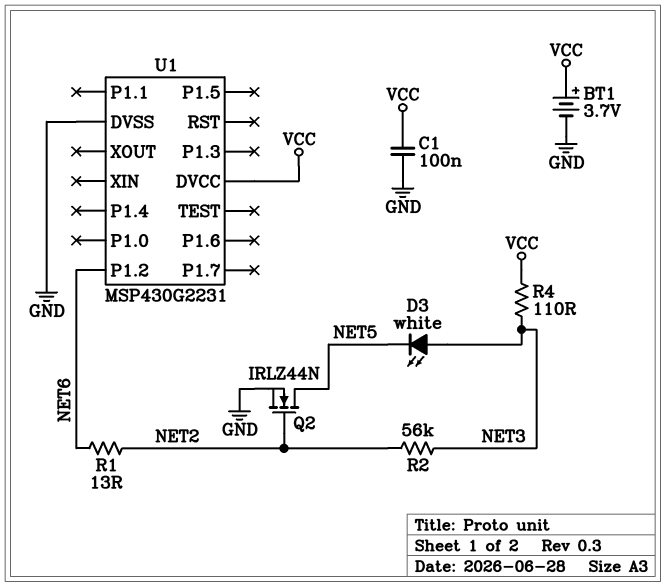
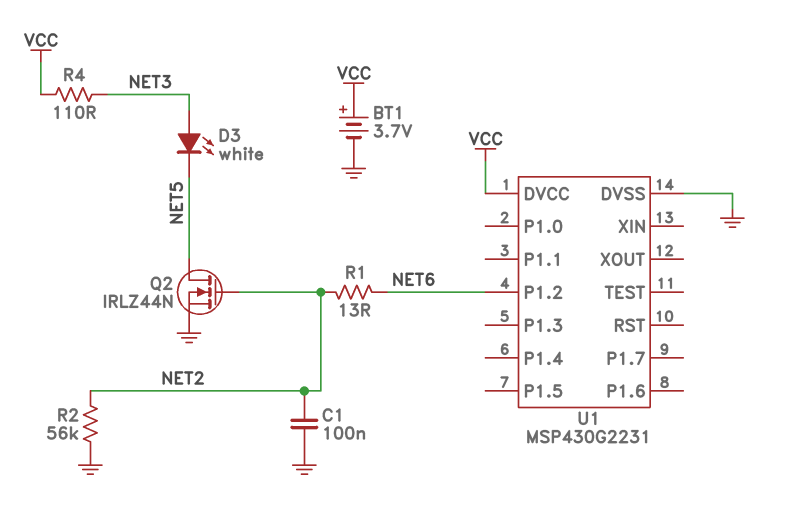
C1: 100nF (GND, VCC) -> 100nF (GND, NET2)
R2: 56k (NET2, NET3) -> 56k (GND, NET2)

